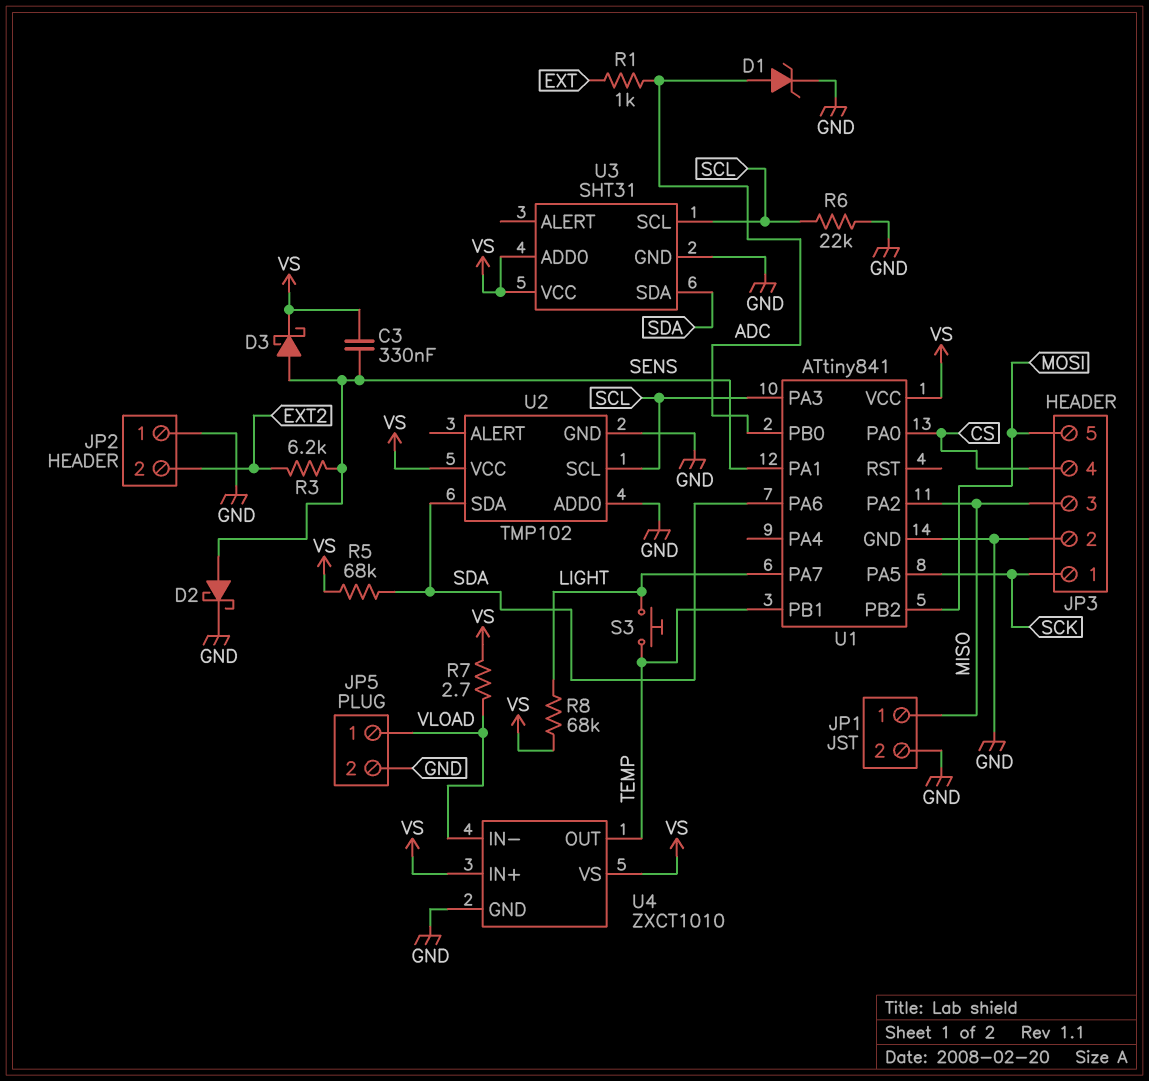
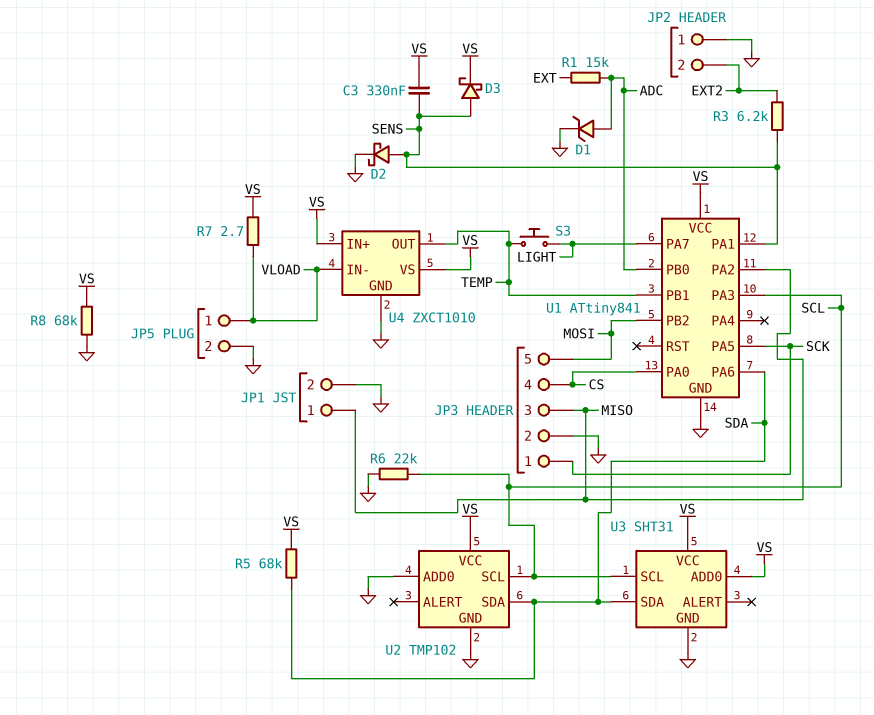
R1: 1k (ADC, EXT) -> 15k (ADC, EXT)
R8: 68k (LIGHT, VS) -> 68k (GND, VS)

